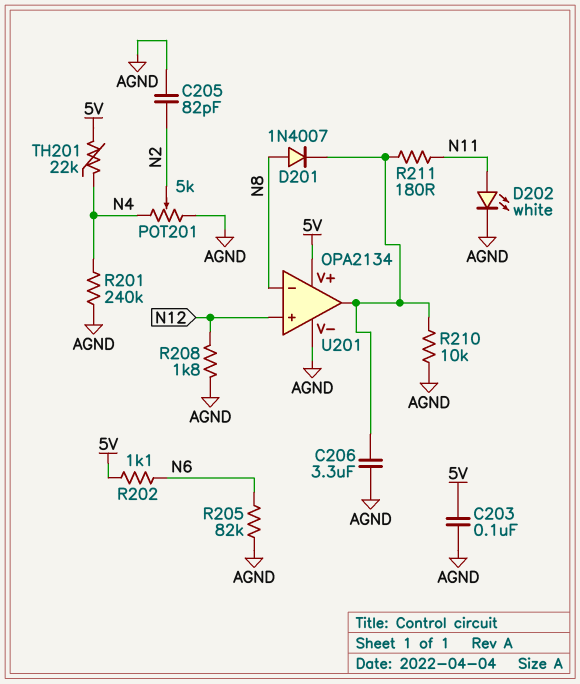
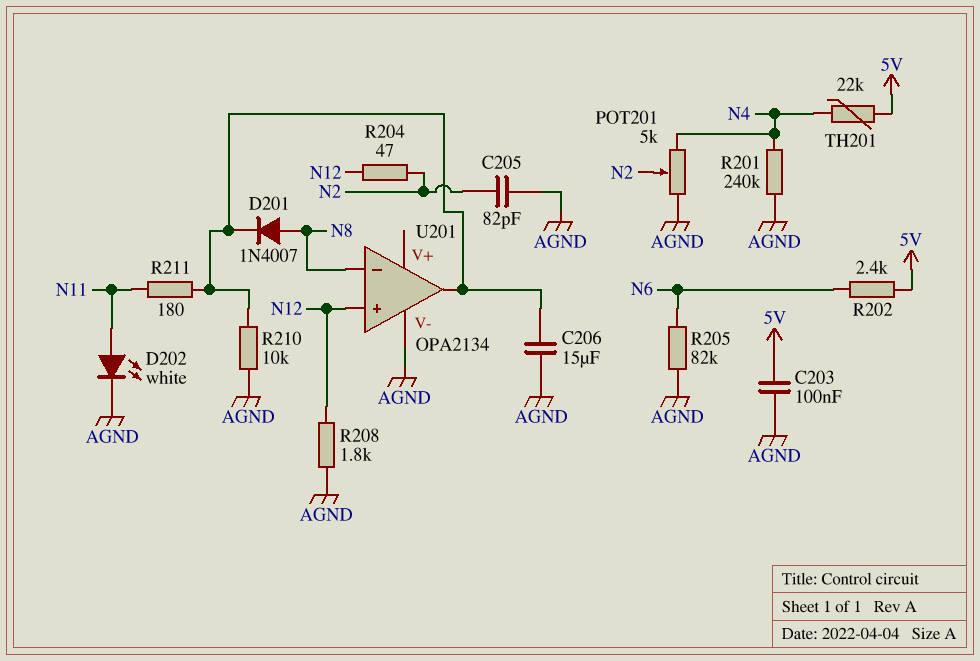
C206: 3.3uF (AGND, U201/out) -> 15uF (AGND, U201/out)
R202: 1.1k (5V, N6) -> 2.4k (5V, N6)
R204: none -> 47 (N2, N12)
U201 pin V+: 5V -> none

